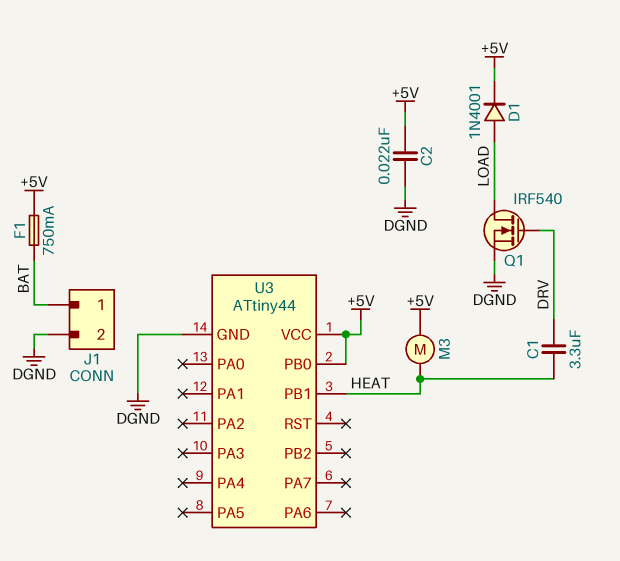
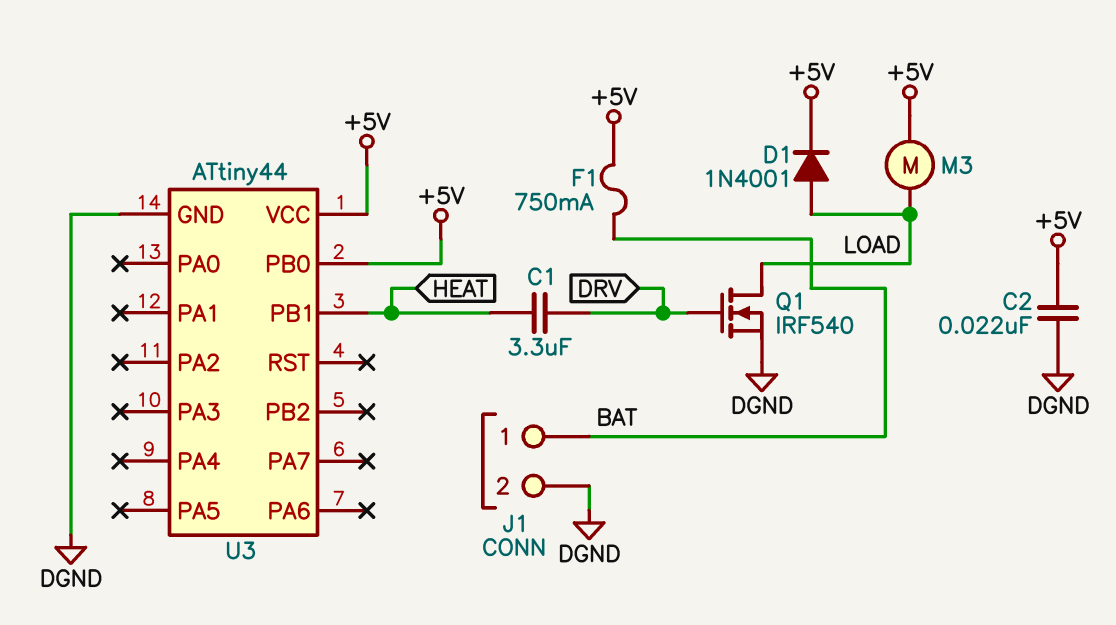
M3: motor (+5V, HEAT) -> motor (+5V, LOAD)

